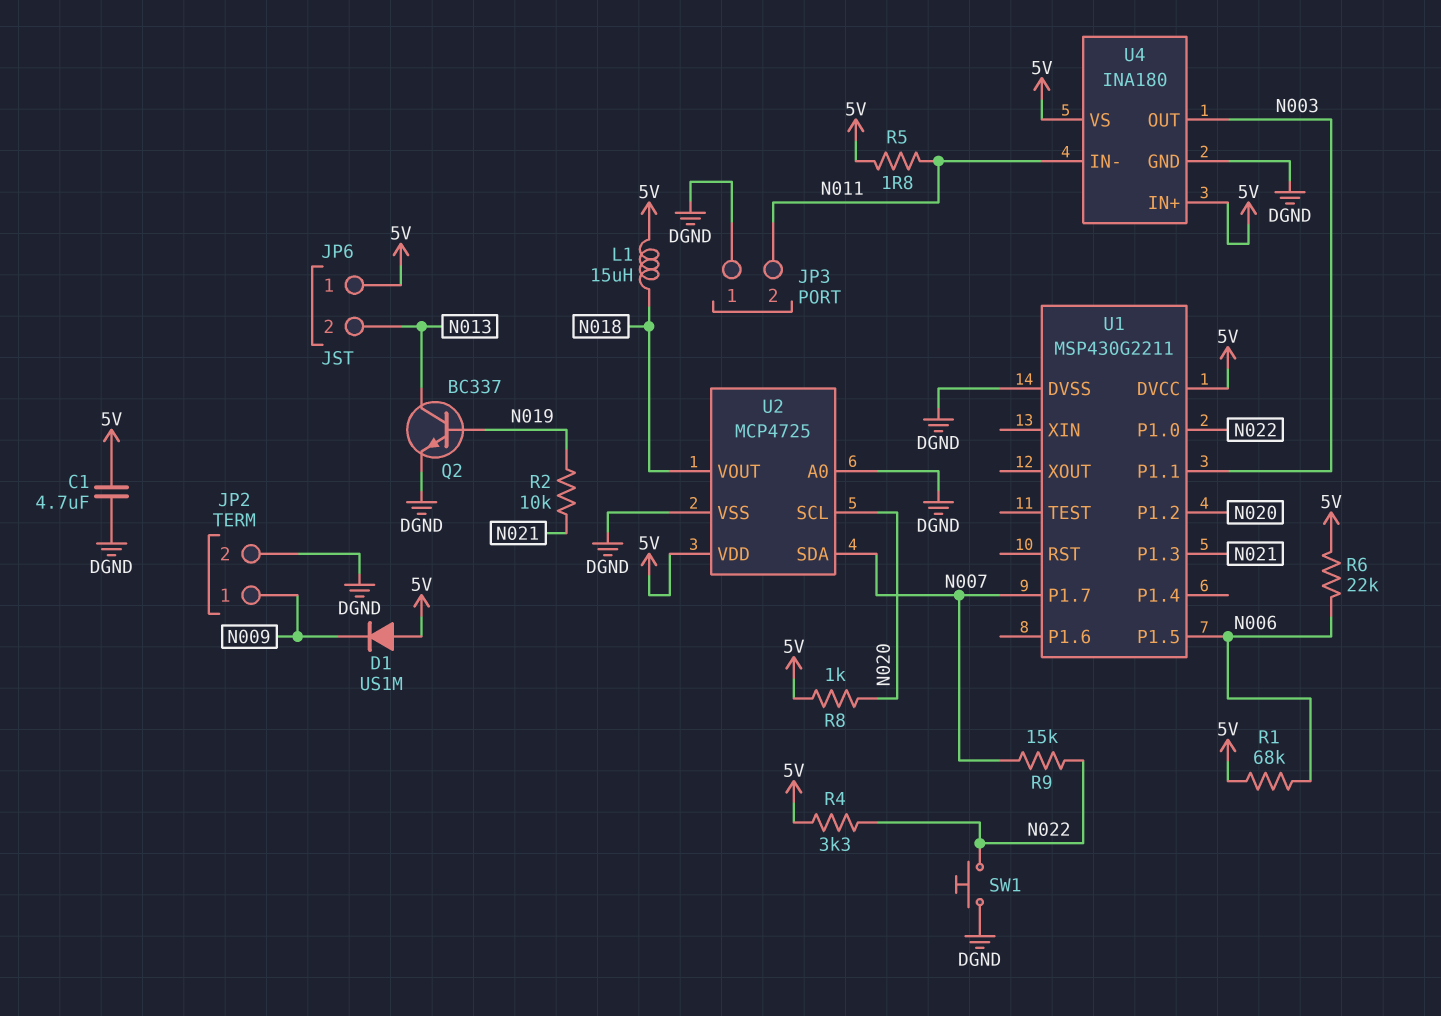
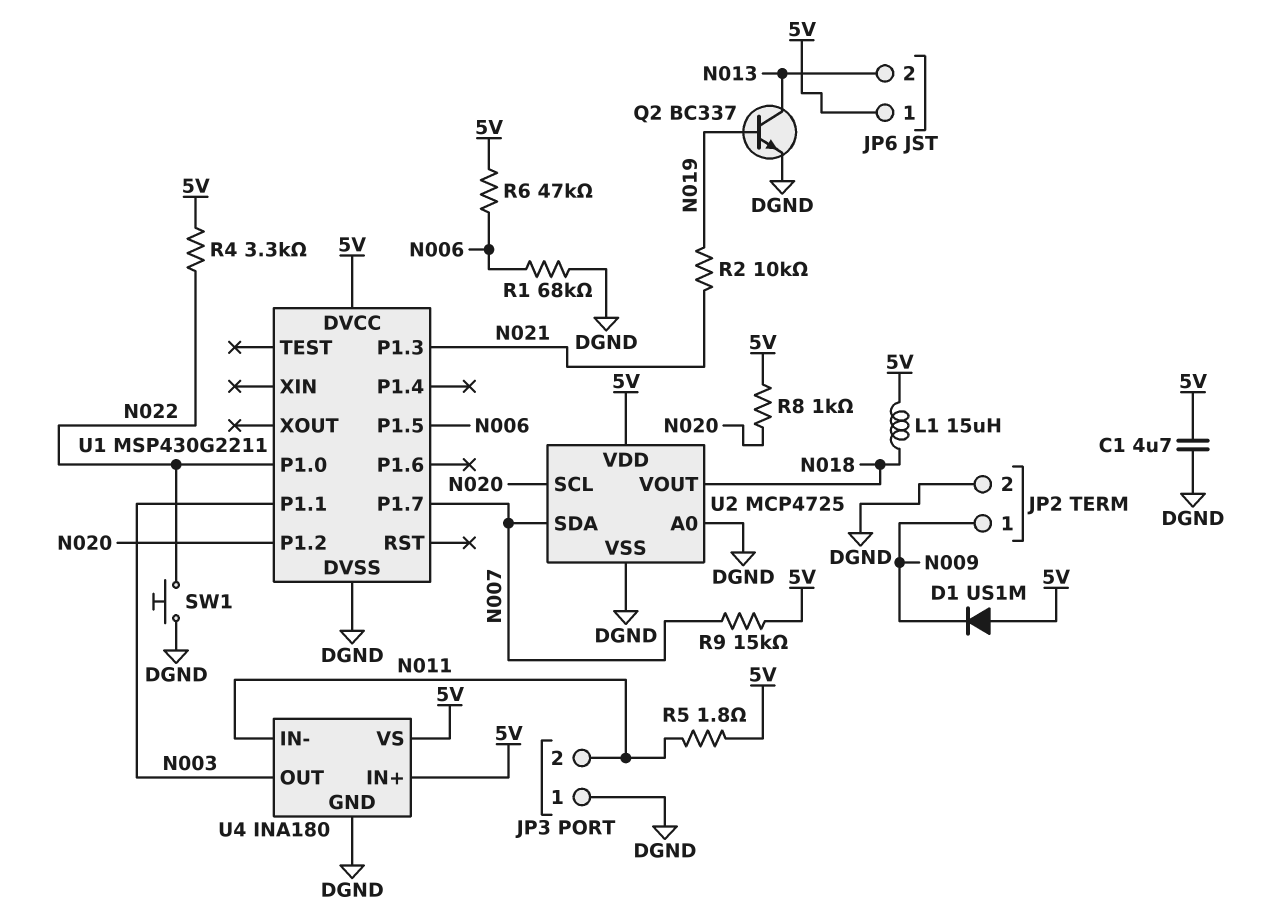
R1: 68k (5V, N006) -> 68k (DGND, N006)
R6: 22k (5V, N006) -> 47k (5V, N006)
R9: 15k (N007, N022) -> 15k (5V, N007)

